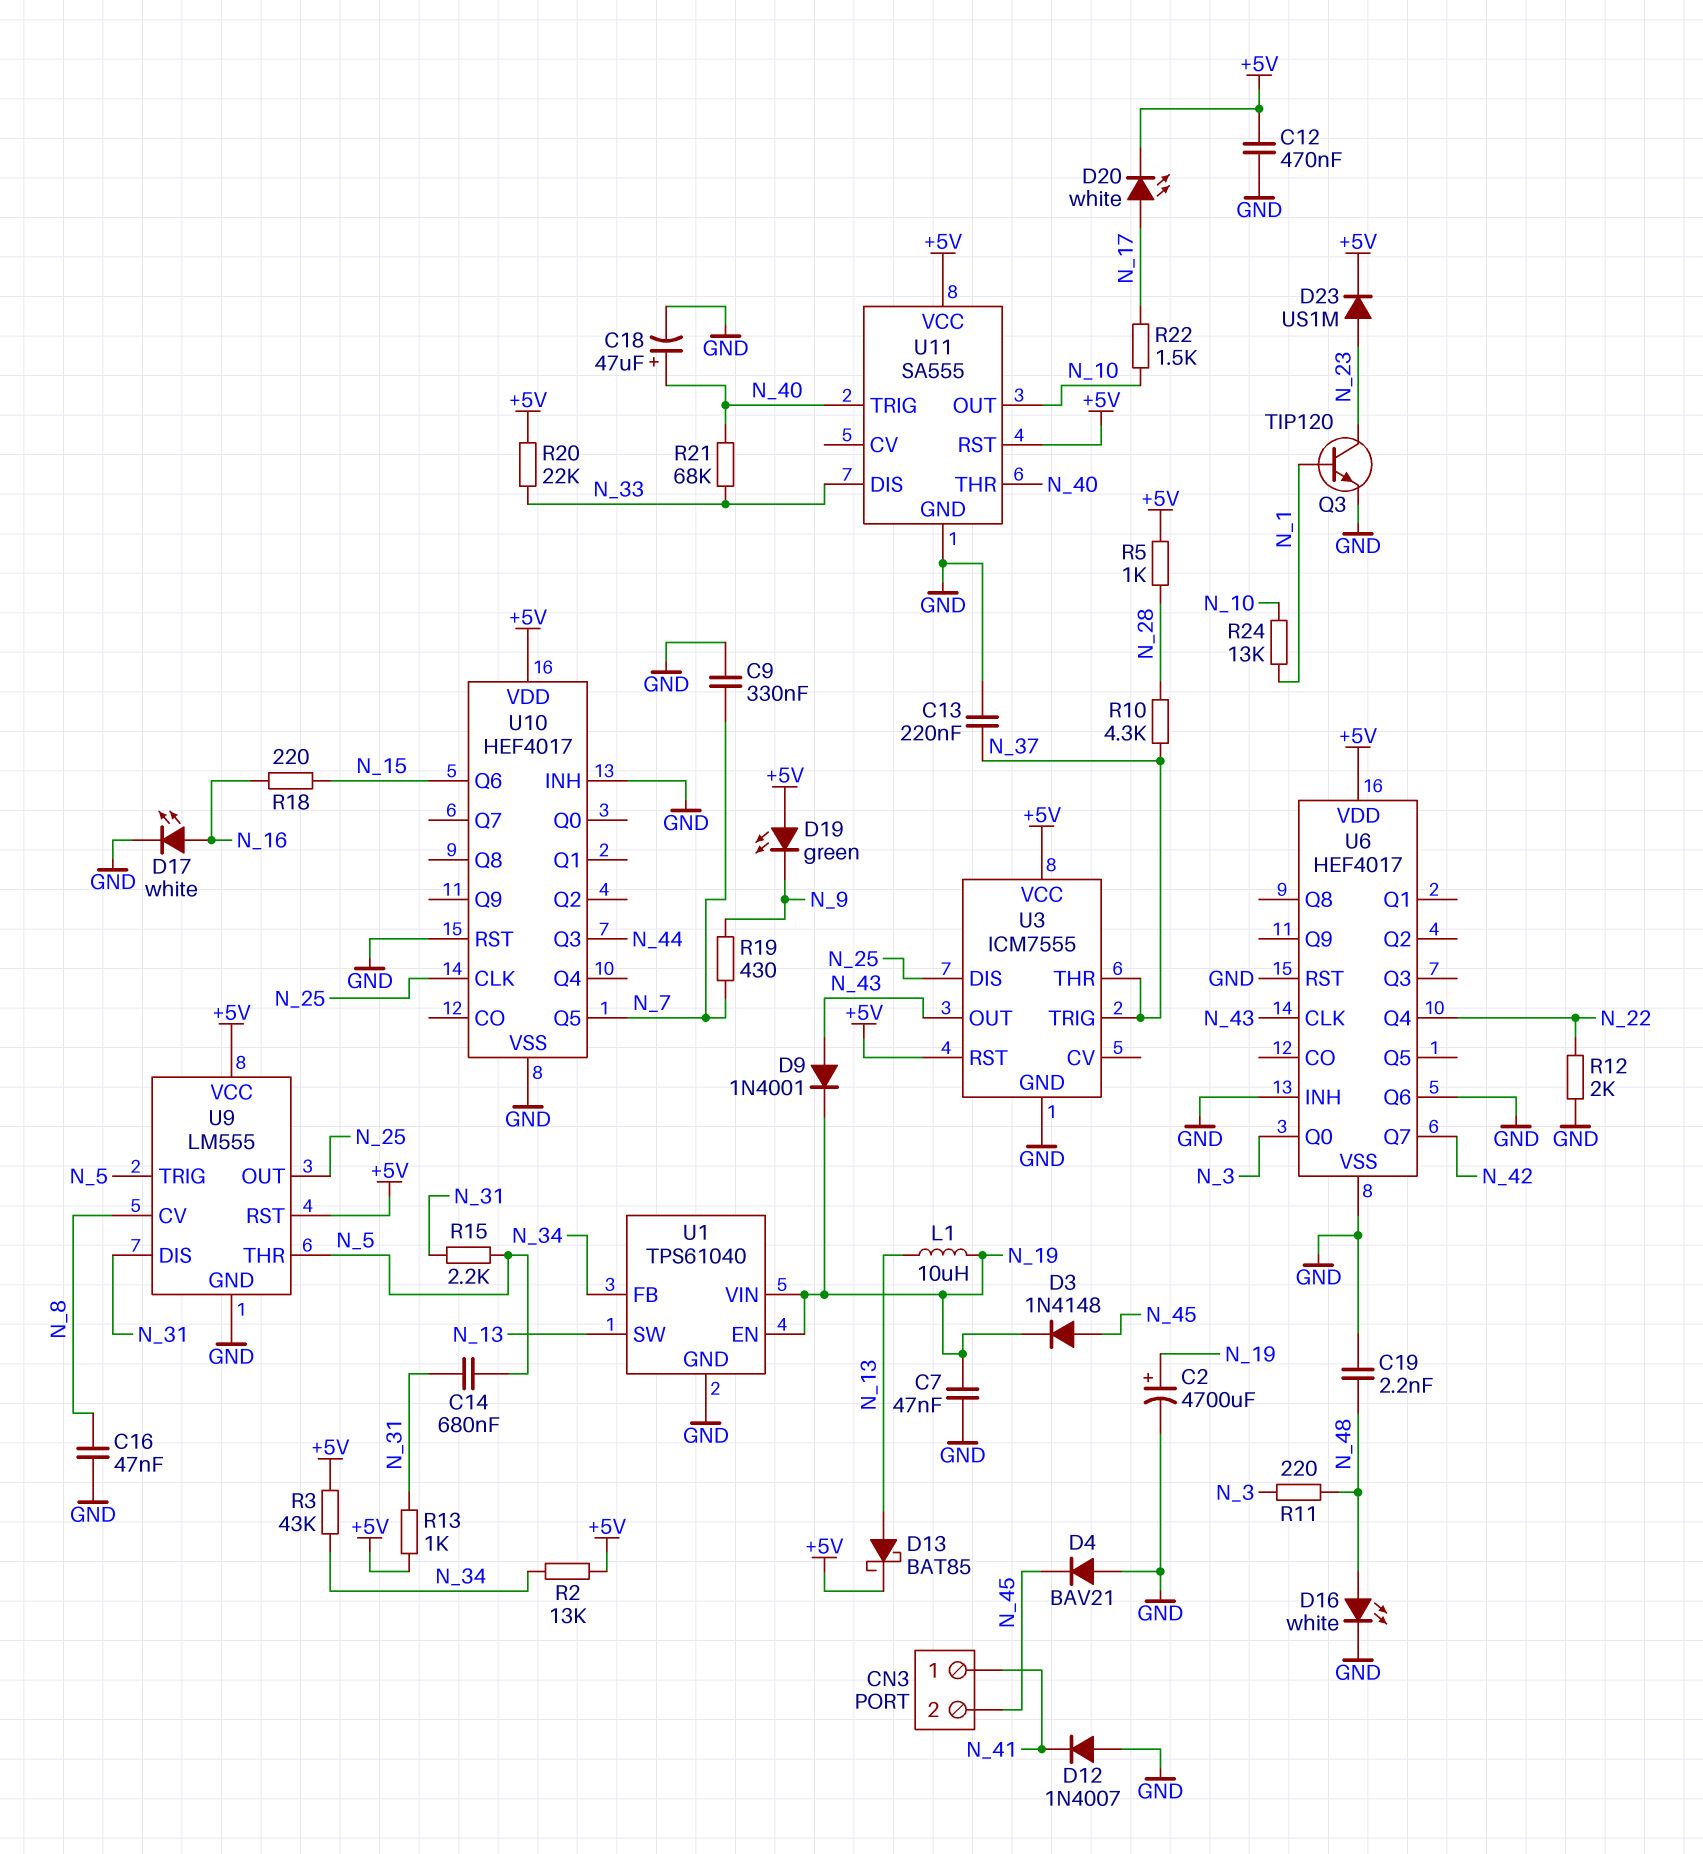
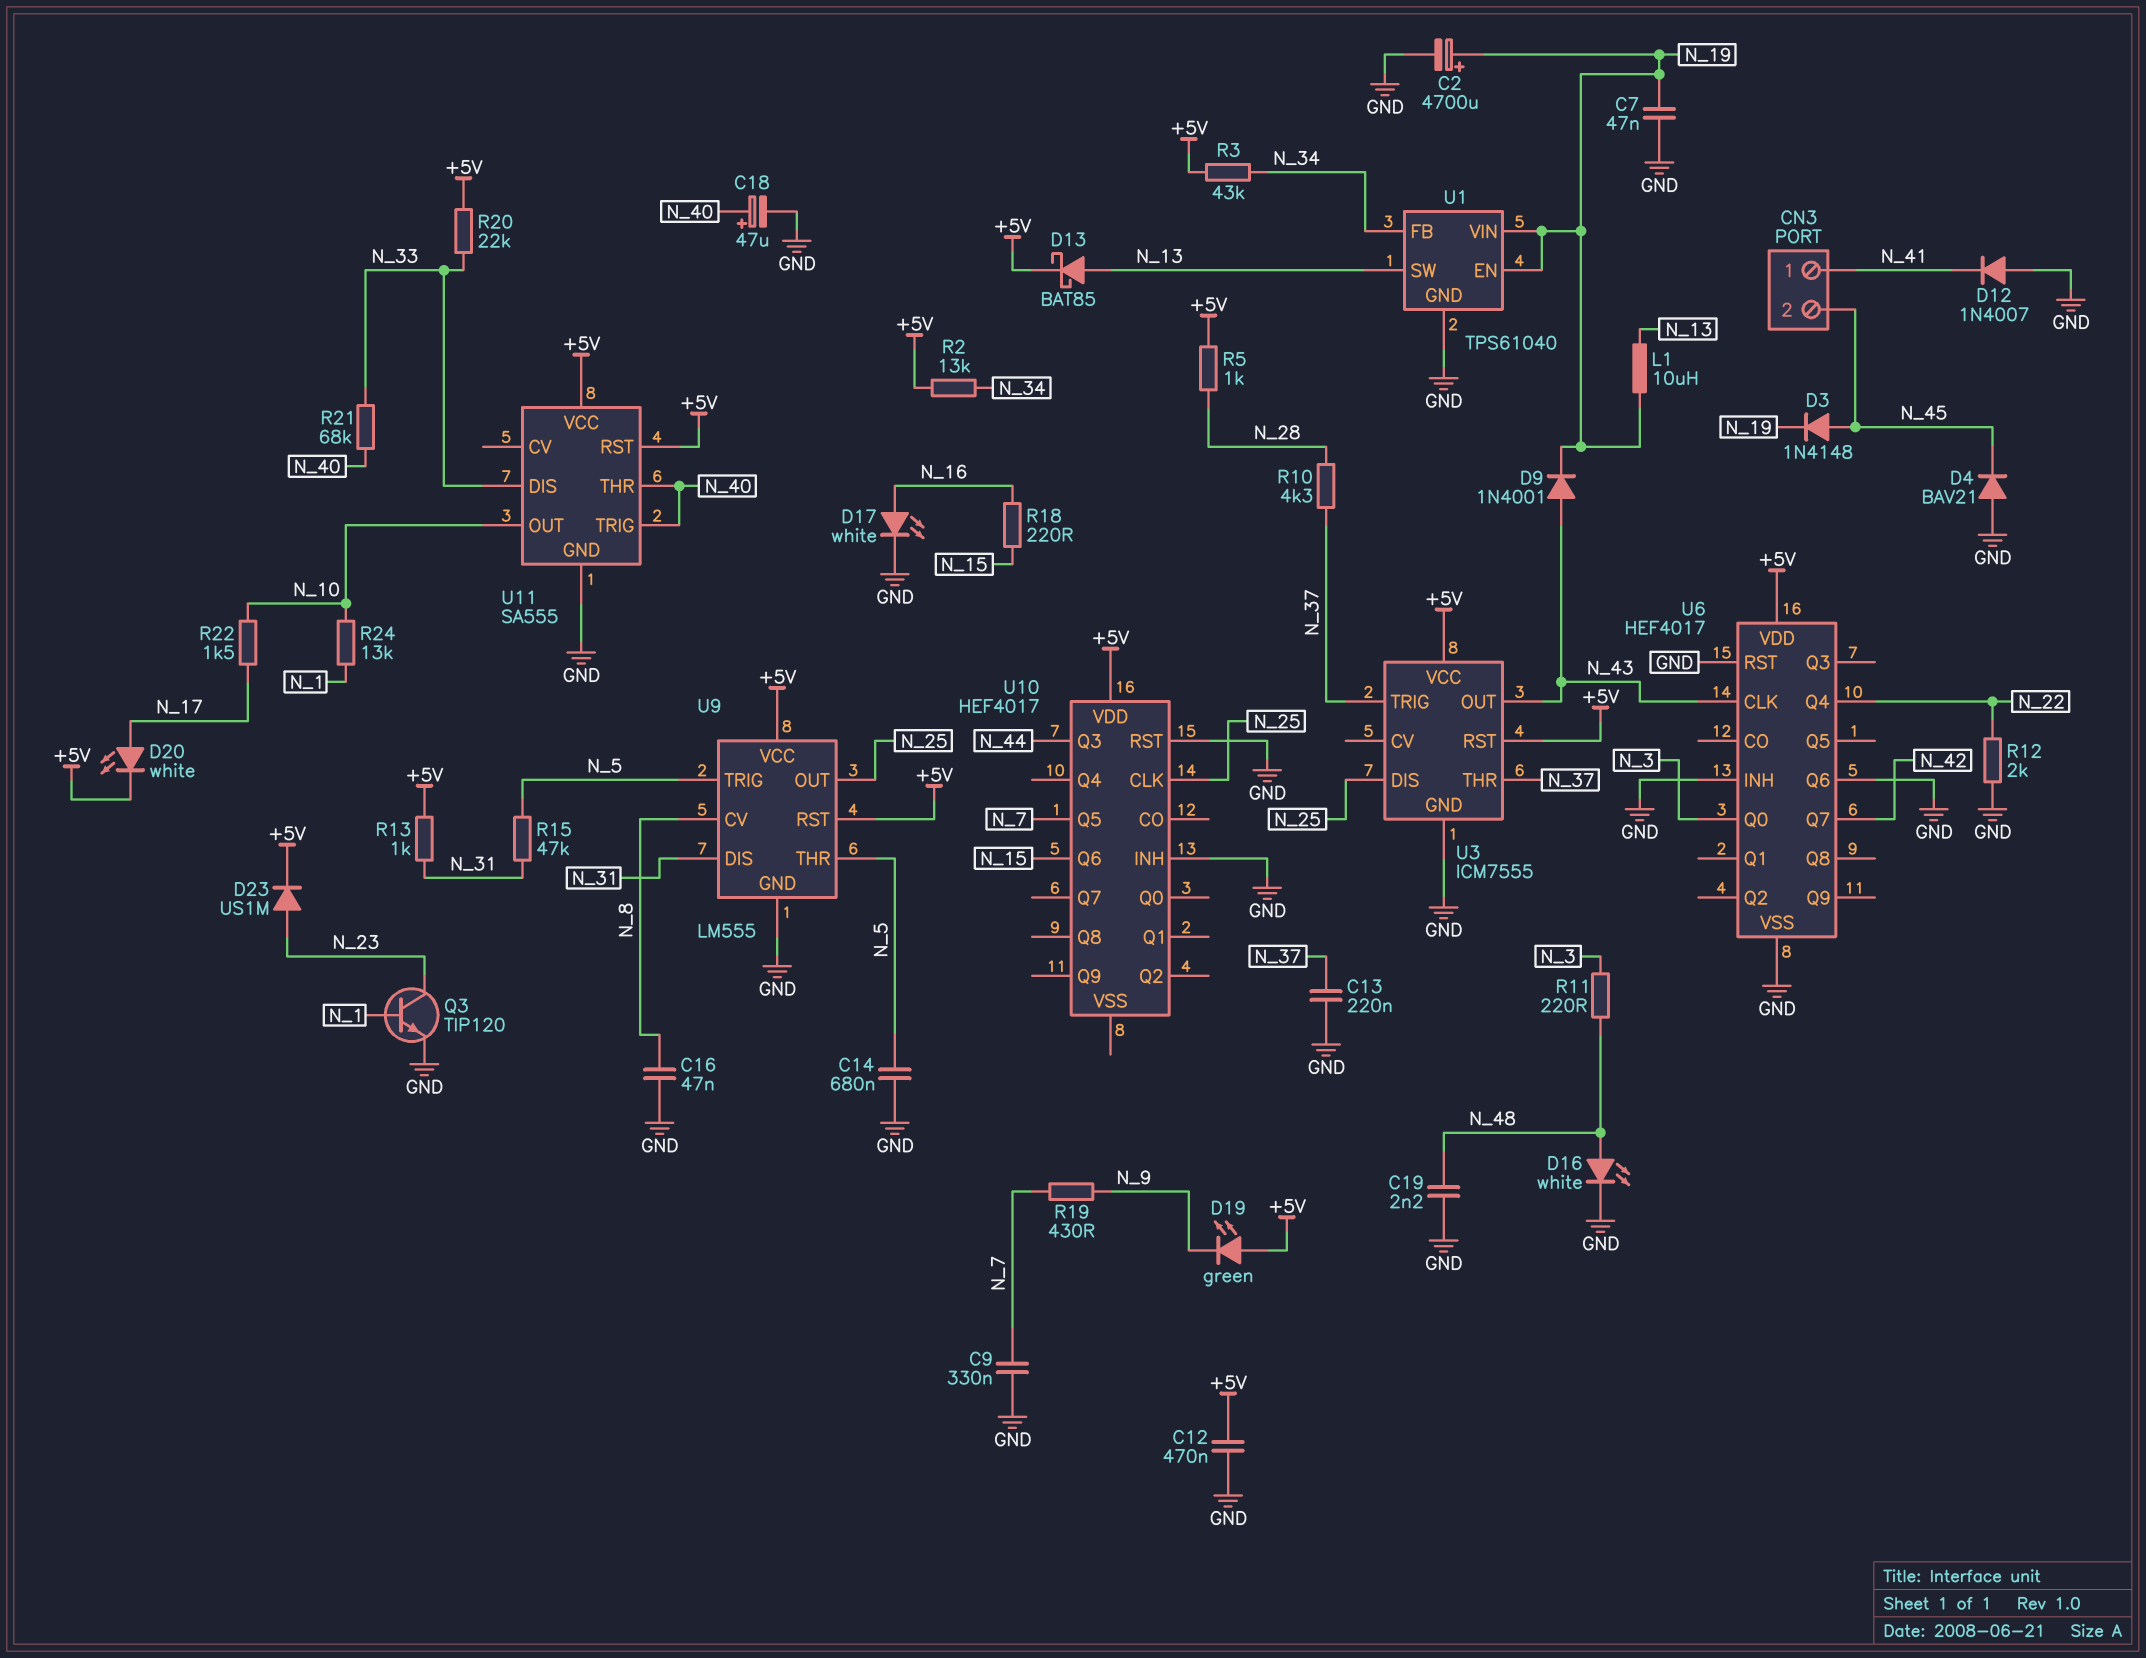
C14: 680nF (N_5, N_31) -> 680nF (GND, N_5)
R15: 2.2k (N_5, N_31) -> 47k (N_5, N_31)
U10 pin VSS: GND -> none

